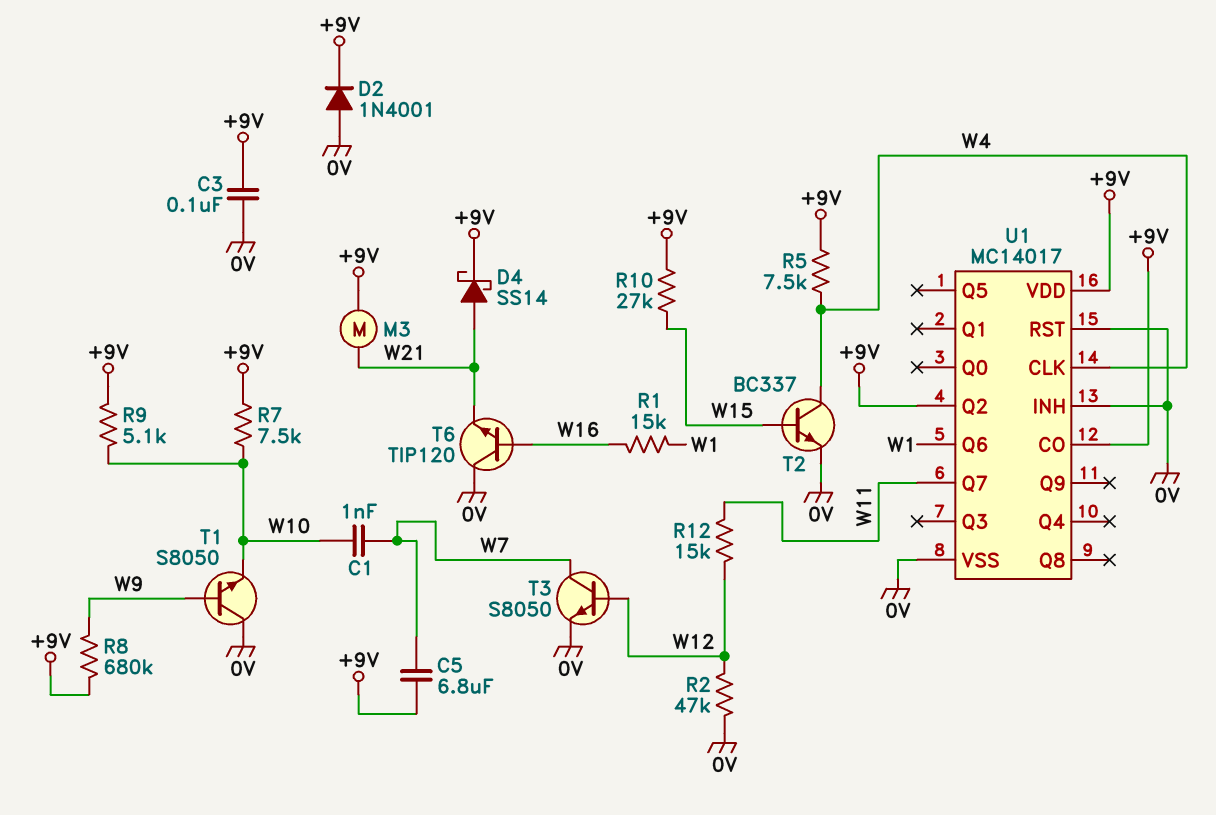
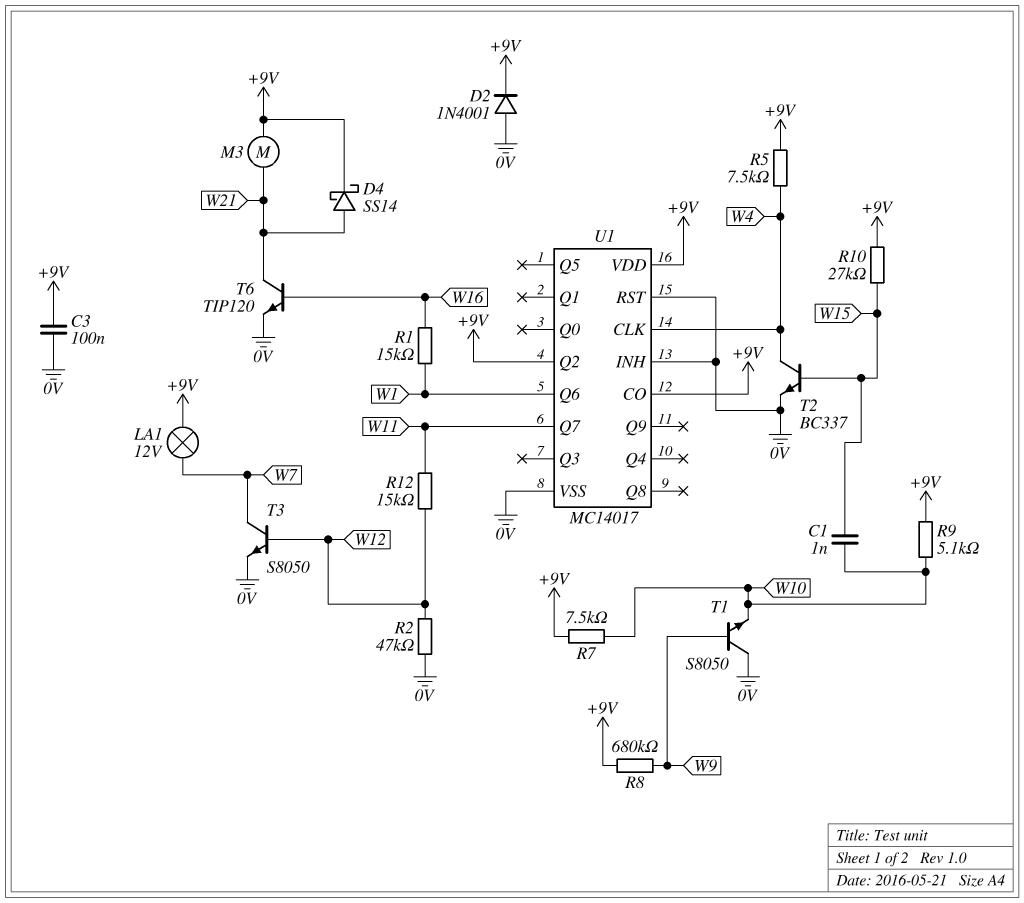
C1: 1nF (W7, W10) -> 1nF (W10, W15)
C5: 6.8uF (+9V, W7) -> none
LA1: none -> lamp 12V (+9V, W7)
T6: NPN TIP120 (B W16, C 0V, E W21) -> NPN TIP120 (B W16, C W21, E 0V)

